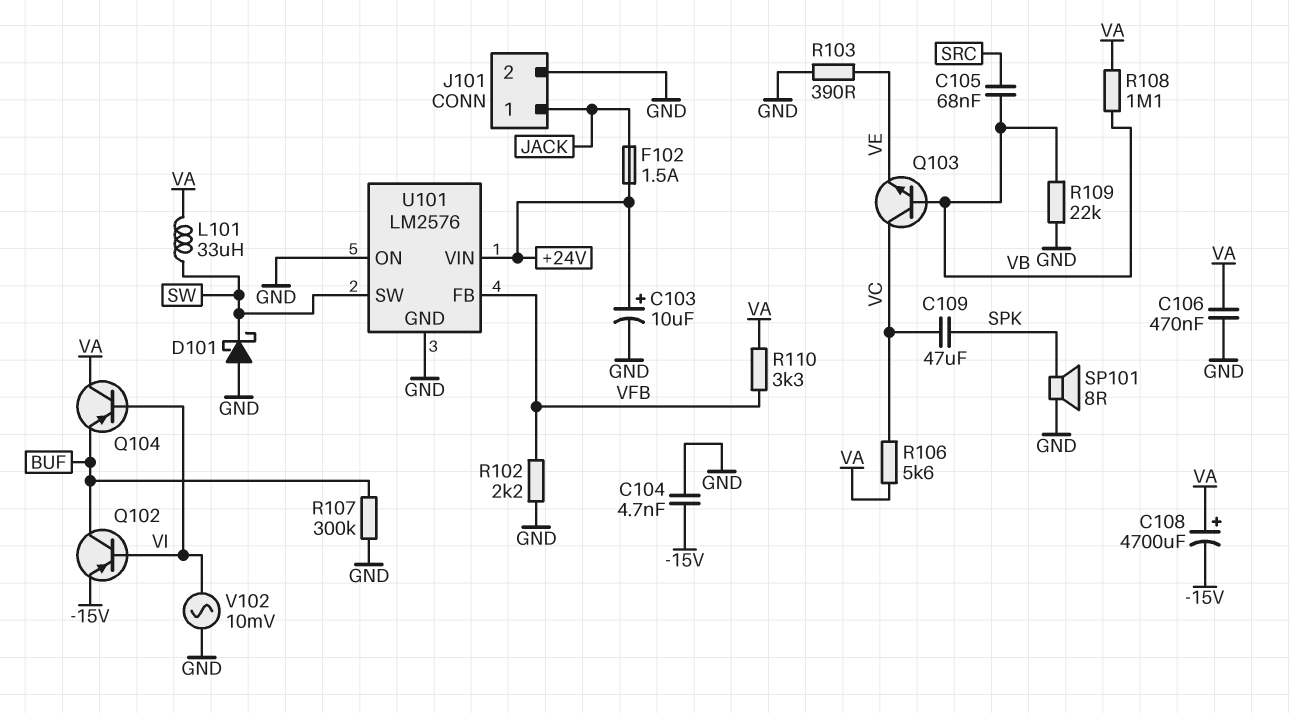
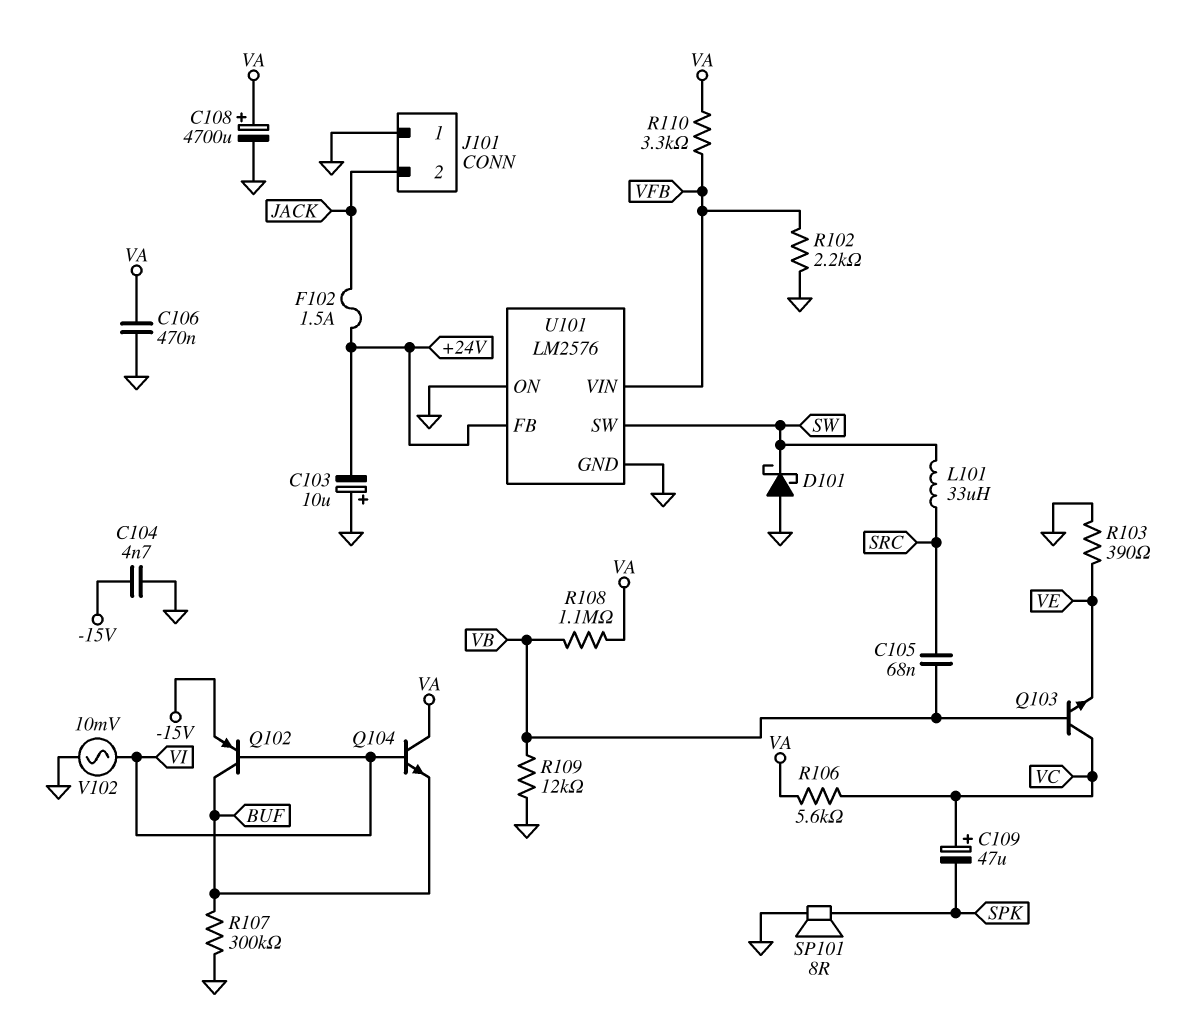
C103: 10uF (plus +24V, minus GND) -> 10uF (plus GND, minus +24V)
C108: 4700uF (plus VA, minus -15V) -> 4700uF (plus VA, minus GND)
C109: 47uF (SPK, VC) -> 47uF (plus VC, minus SPK)
J101 pin 1: JACK -> GND
J101 pin 2: GND -> JACK
L101: 33uH (SW, VA) -> 33uH (SRC, SW)
Q104: PNP (B VI, C VA, E BUF) -> NPN (B VI, C VA, E BUF)
R109: 22k (GND, VB) -> 12k (GND, VB)
U101 pin FB: VFB -> +24V
U101 pin VIN: +24V -> VFB

